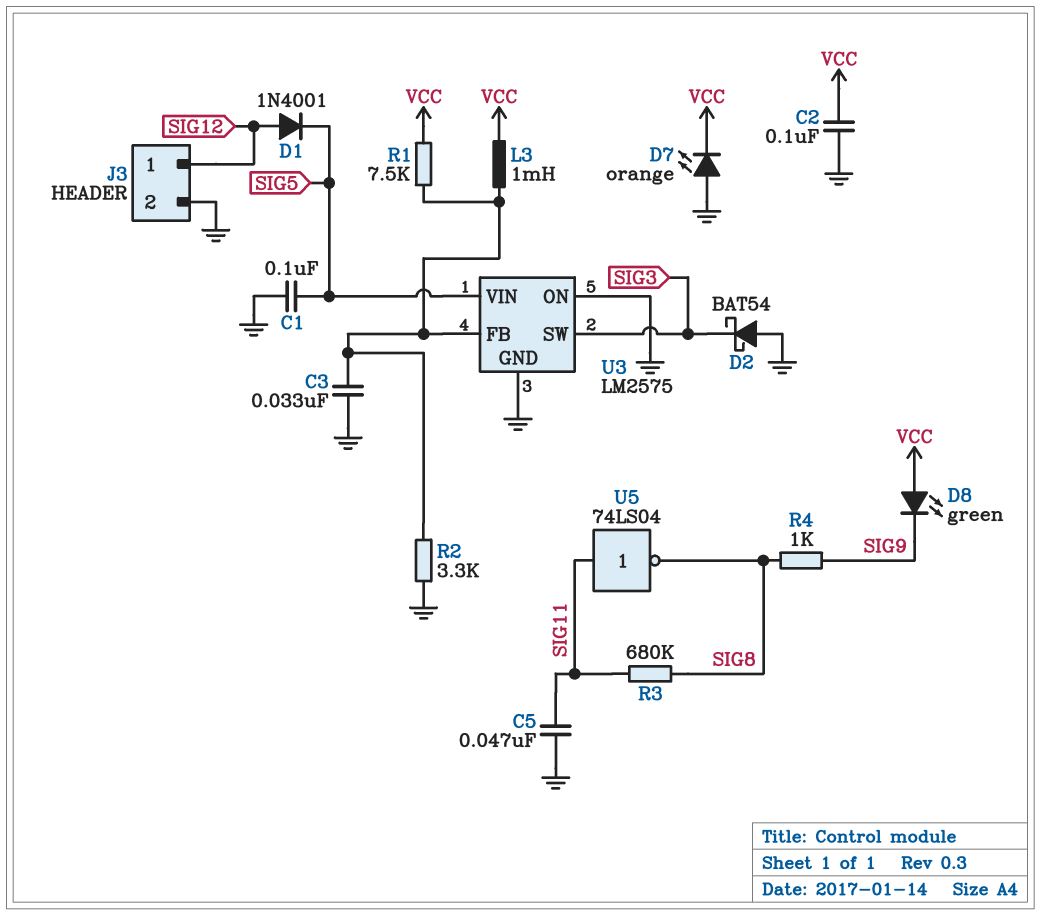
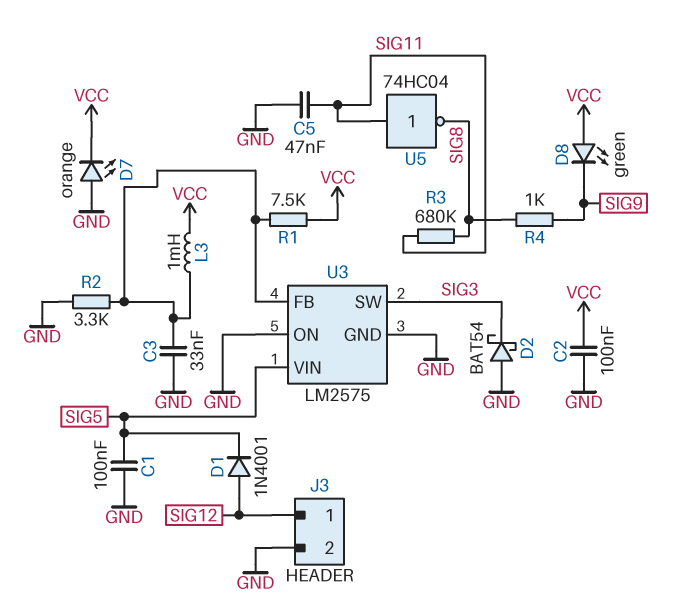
U5: NOT 74LS04 (in SIG11, out SIG8) -> NOT 74HC04 (in SIG11, out SIG8)

